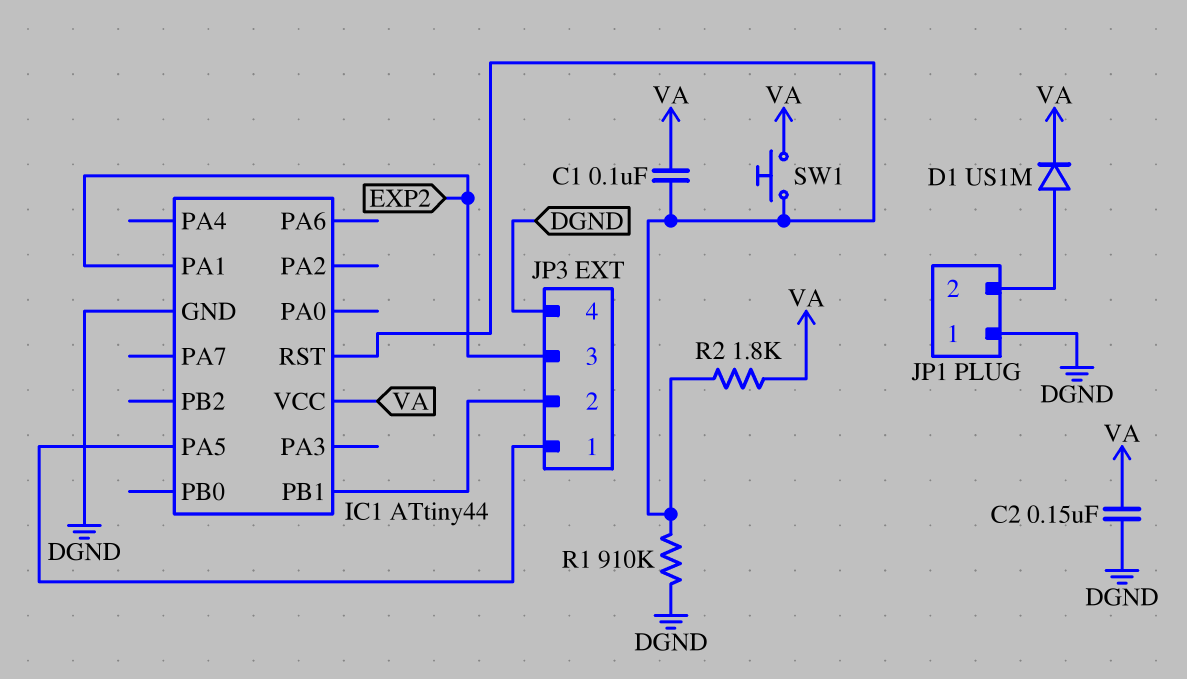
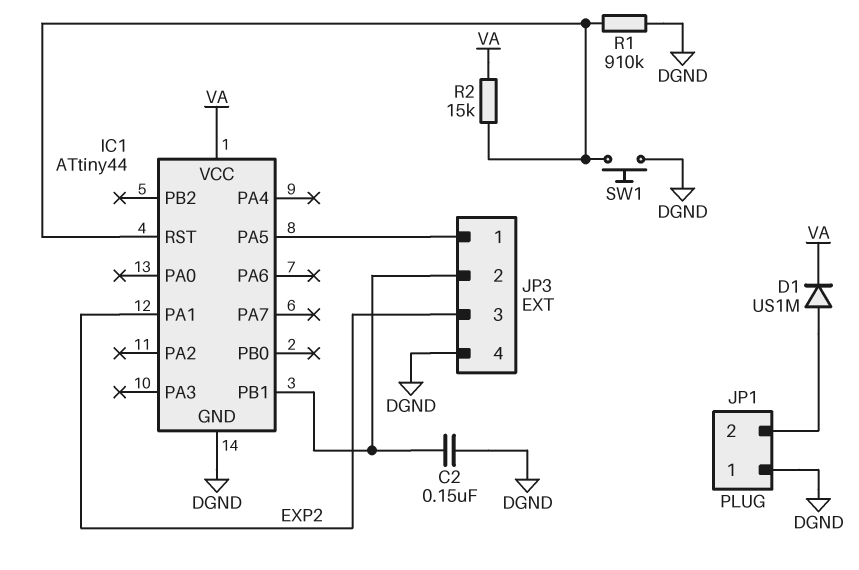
C1: 100nF (IC1/RST, VA) -> none
C2: 150nF (DGND, VA) -> 150nF (DGND, IC1/PB1)
R2: 1.8k (IC1/RST, VA) -> 15k (IC1/RST, VA)
SW1: button (IC1/RST, VA) -> button (DGND, IC1/RST)

